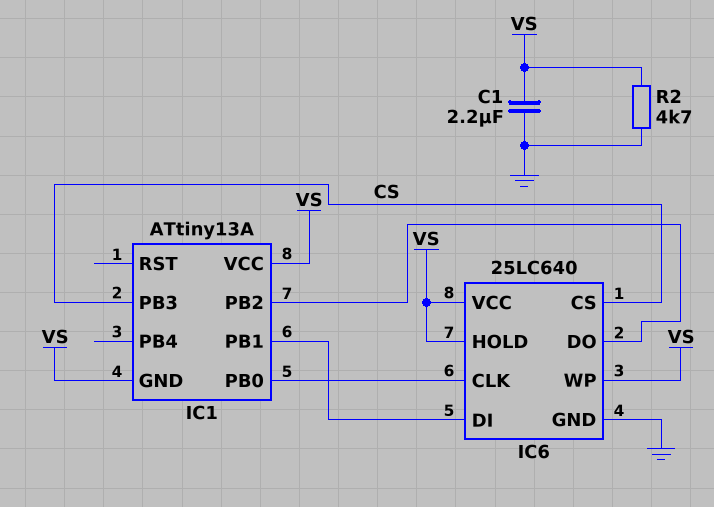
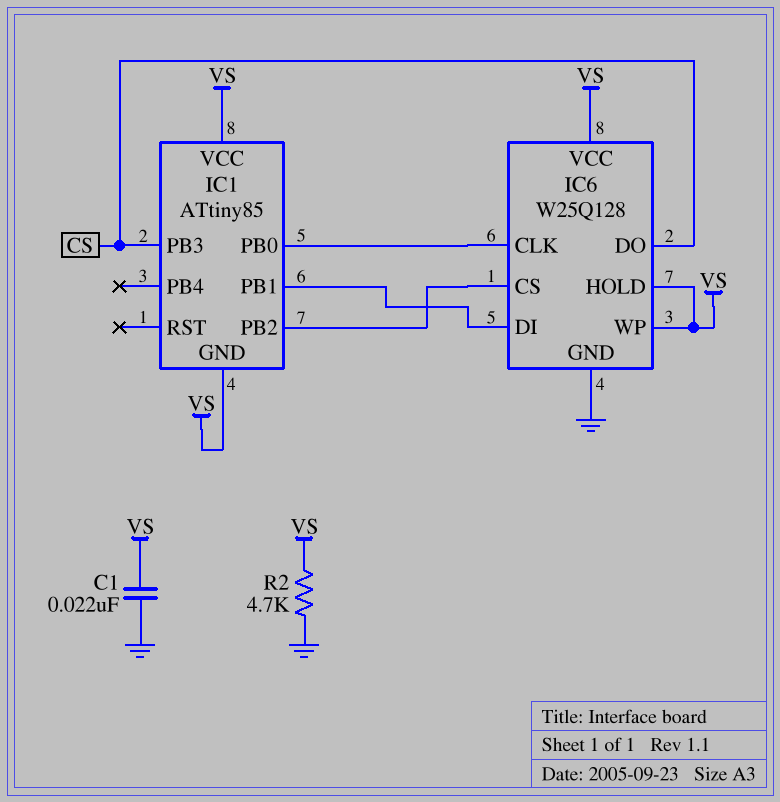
C1: 2.2uF (GND, VS) -> 22nF (GND, VS)
IC1: ATtiny13A -> ATtiny85
IC6: 25LC640 -> W25Q128
IC6 pin CS: CS -> IC1/PB2
IC6 pin DO: IC1/PB2 -> CS

